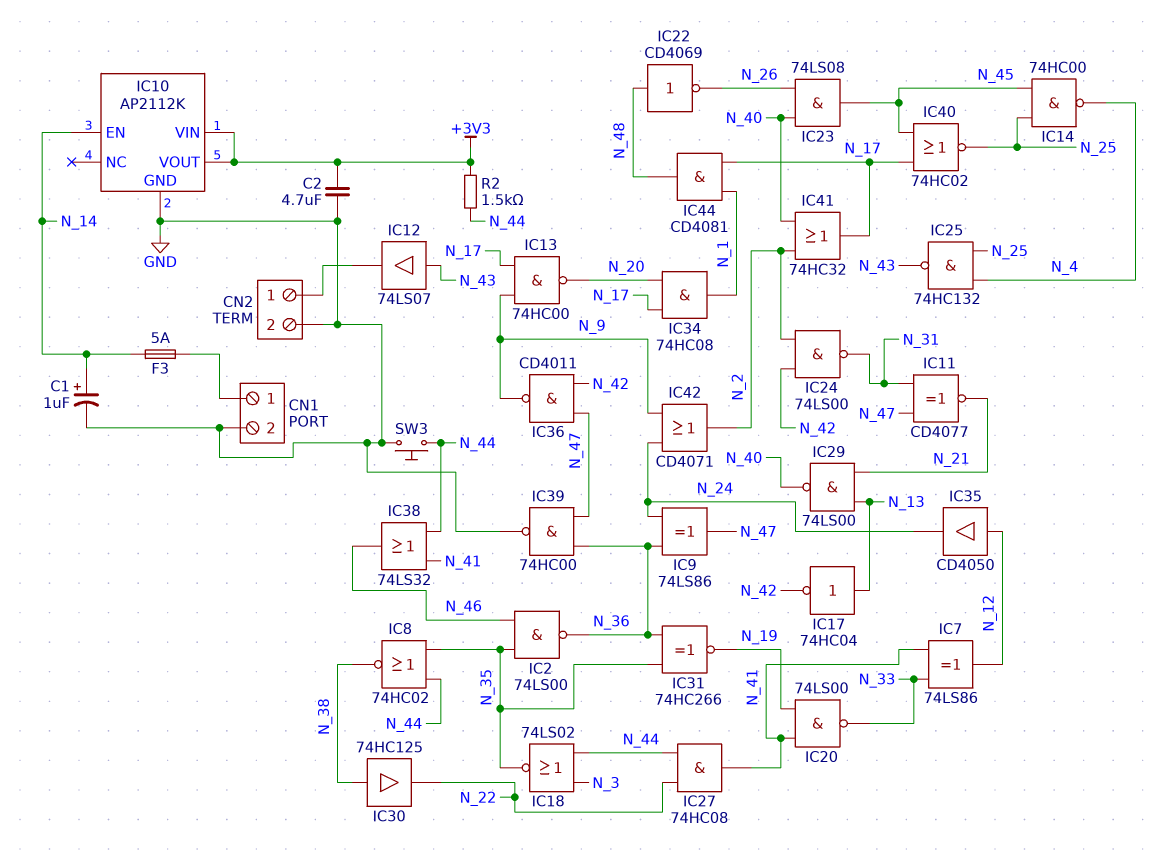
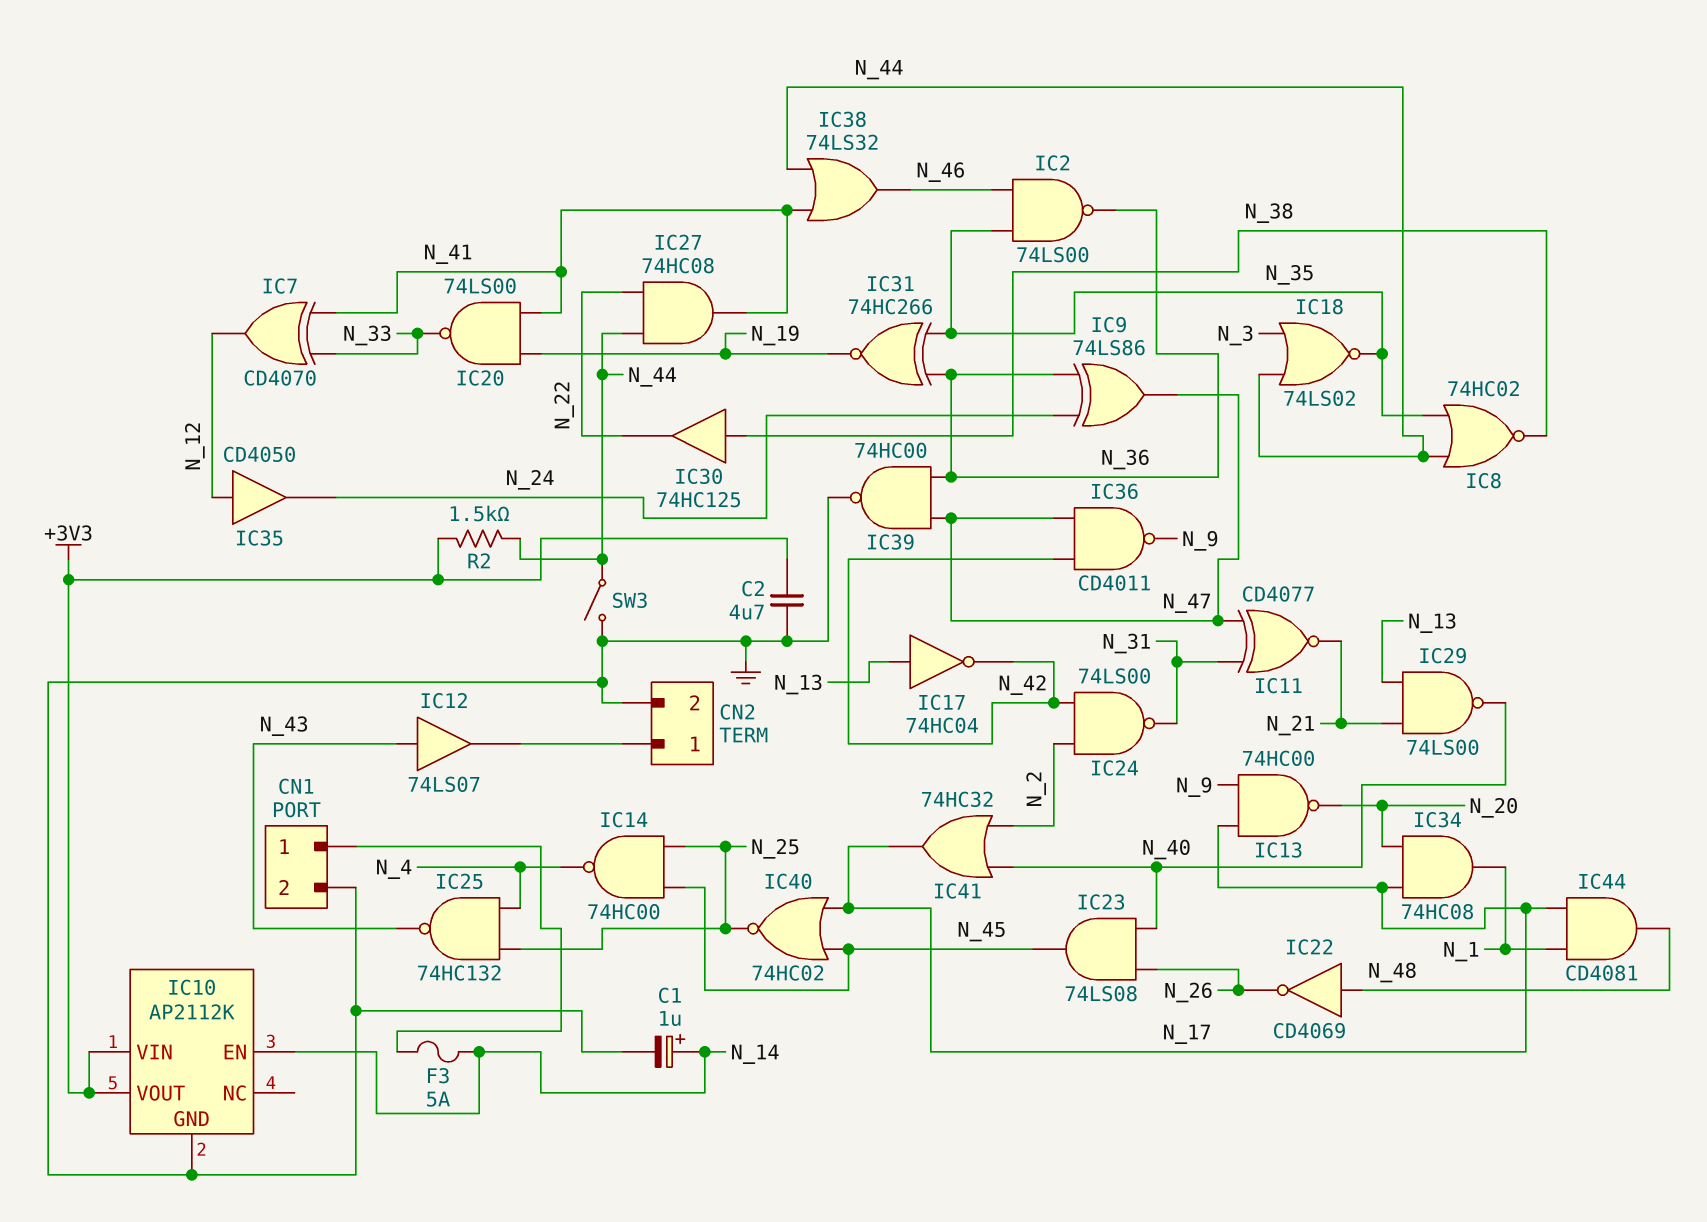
IC7: XOR 74LS86 (in N_33, in N_41, out N_12) -> XOR CD4070 (in N_33, in N_41, out N_12)
IC42: OR CD4071 (in N_9, in N_24, out N_2) -> none
SW3: button (GND, N_44) -> switch (GND, N_44)

